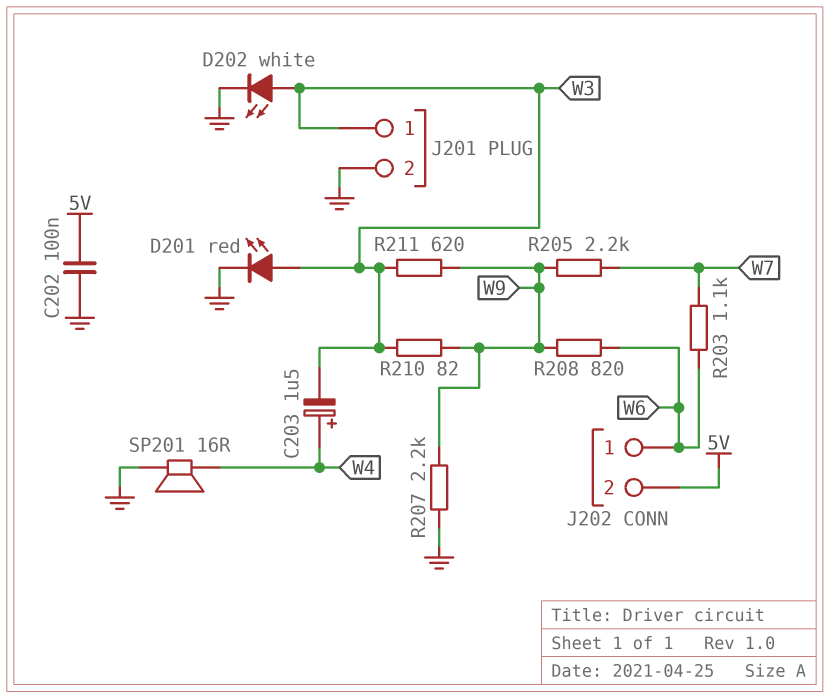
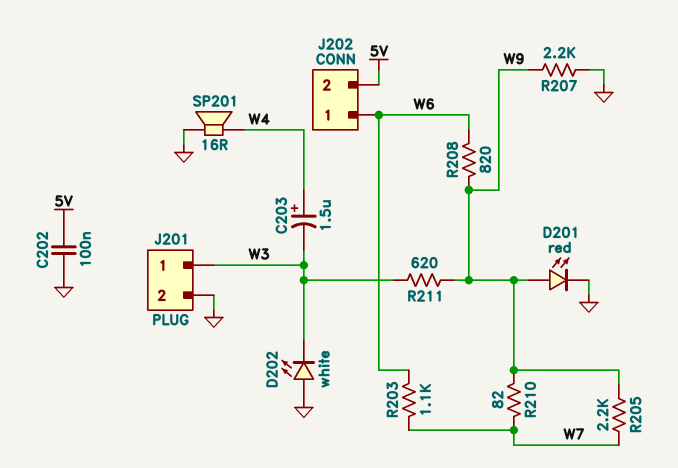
D201: LED red (A W3, K GND) -> LED red (A W9, K GND)
D202: LED white (A W3, K GND) -> LED white (A GND, K W3)
R210: 82 (W3, W9) -> 82 (W7, W9)

